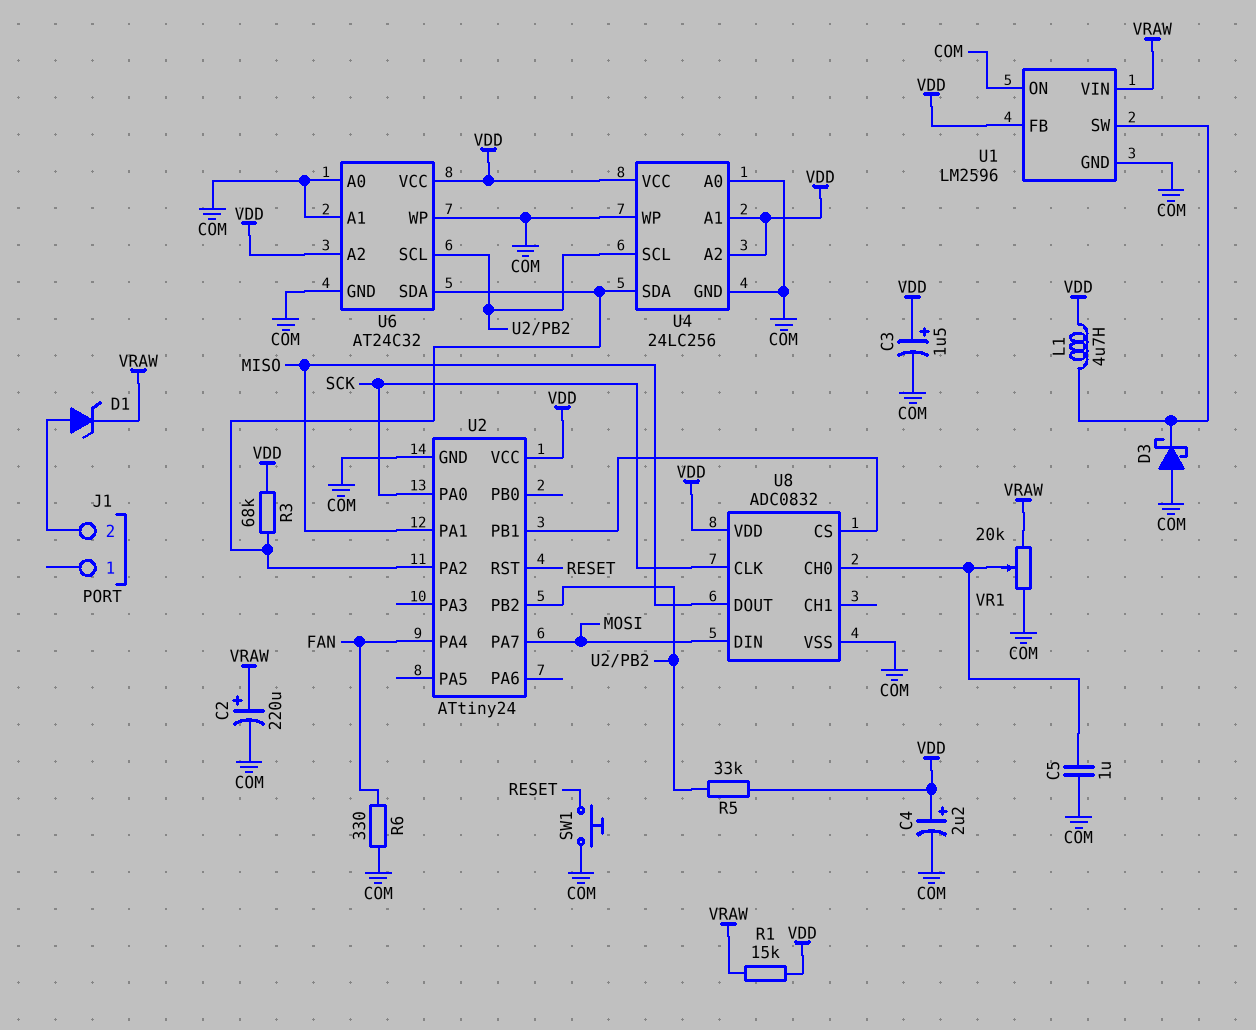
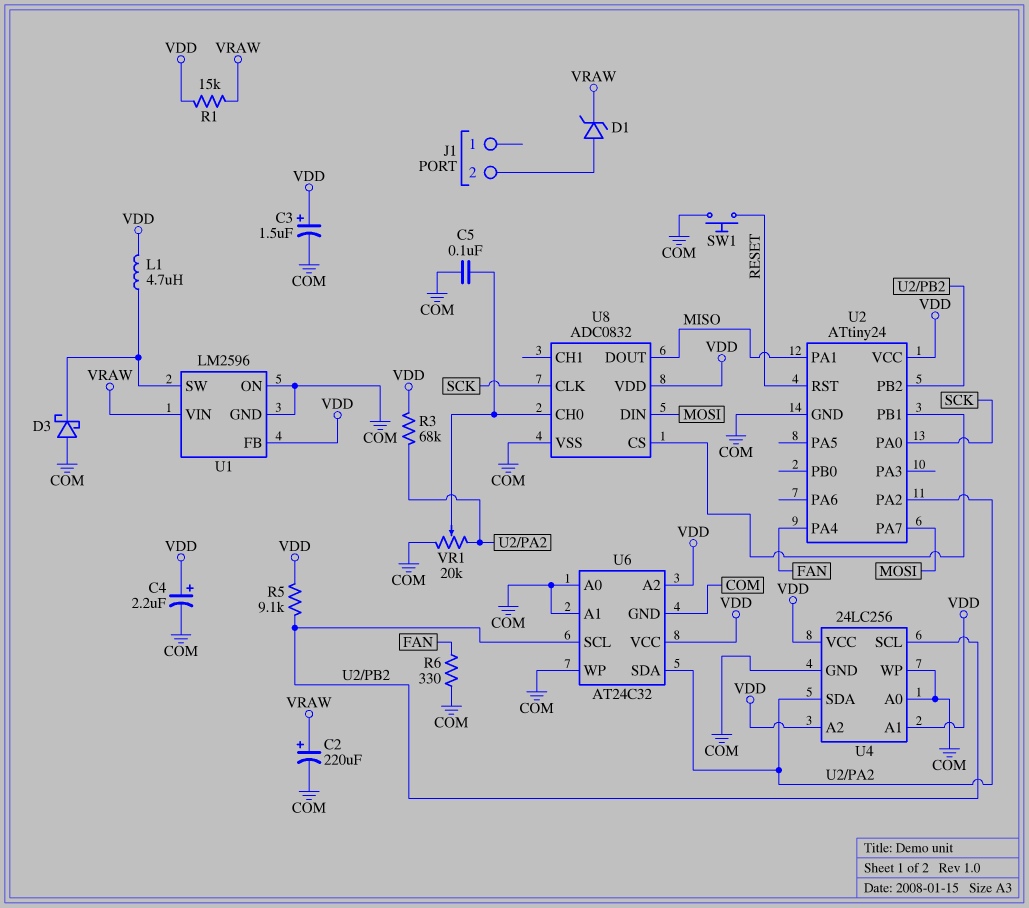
C5: 1uF (COM, U8/CH0) -> 100nF (COM, U8/CH0)
R5: 33k (U2/PB2, VDD) -> 9.1k (U2/PB2, VDD)
VR1: 20k (COM, VRAW, wiper U8/CH0) -> 20k (COM, U2/PA2, wiper U8/CH0)

